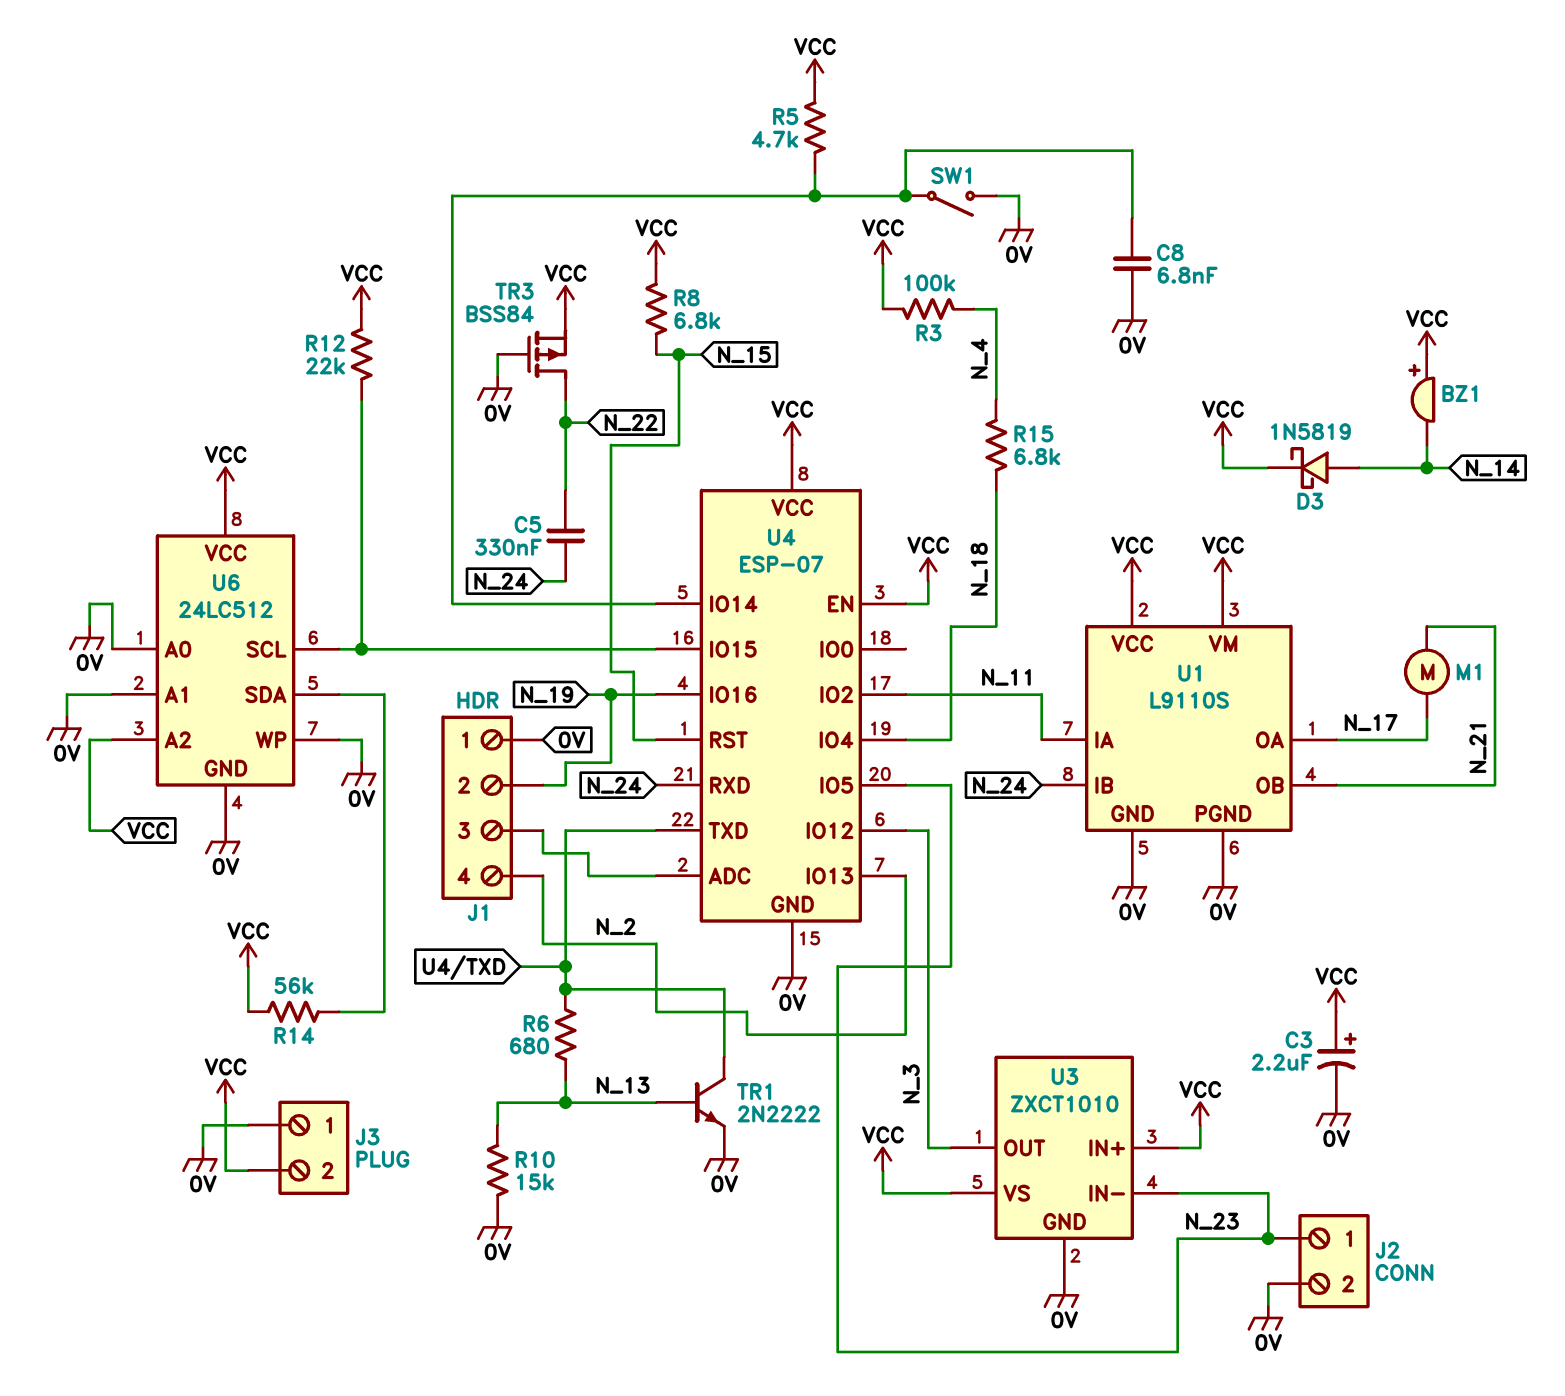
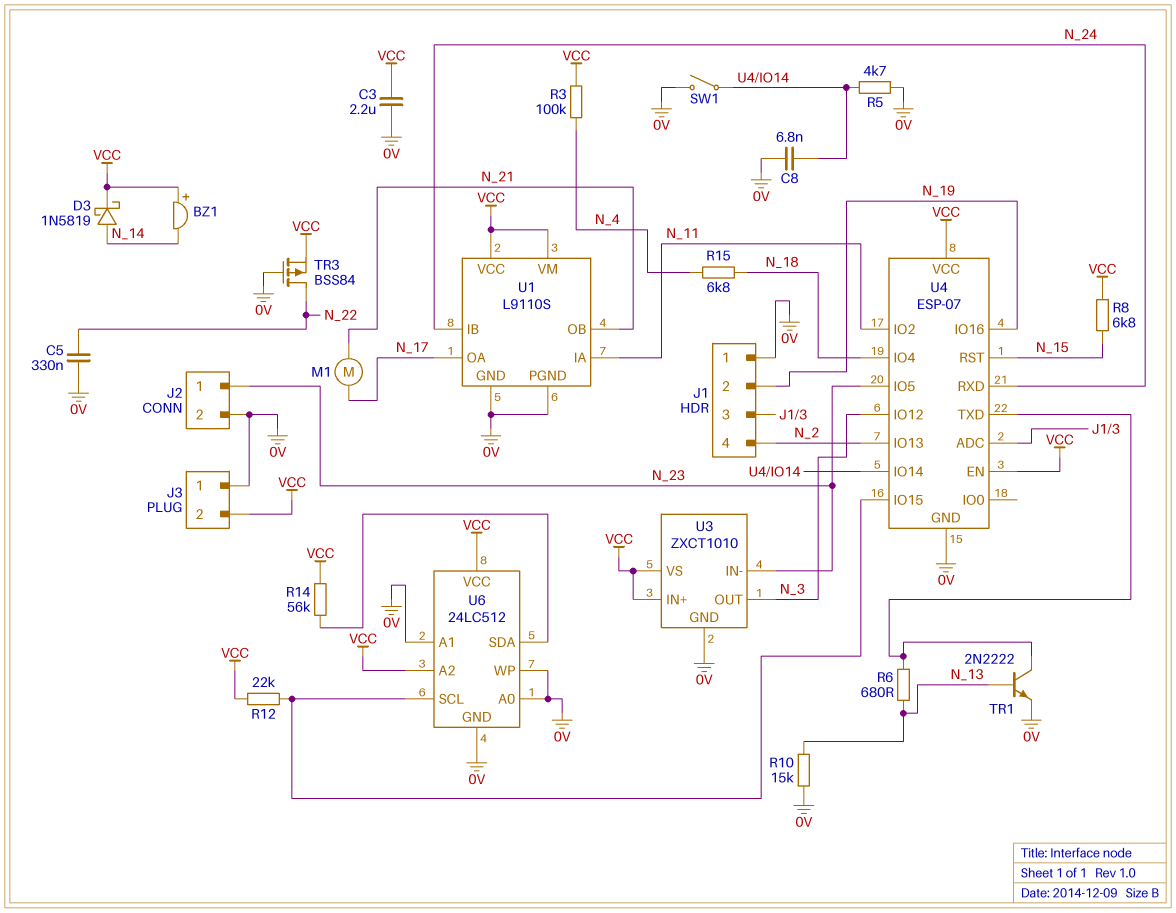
C3: 2.2uF (plus VCC, minus 0V) -> 2.2uF (0V, VCC)
C5: 330nF (N_22, N_24) -> 330nF (0V, N_22)
R5: 4.7k (U4/IO14, VCC) -> 4.7k (0V, U4/IO14)

